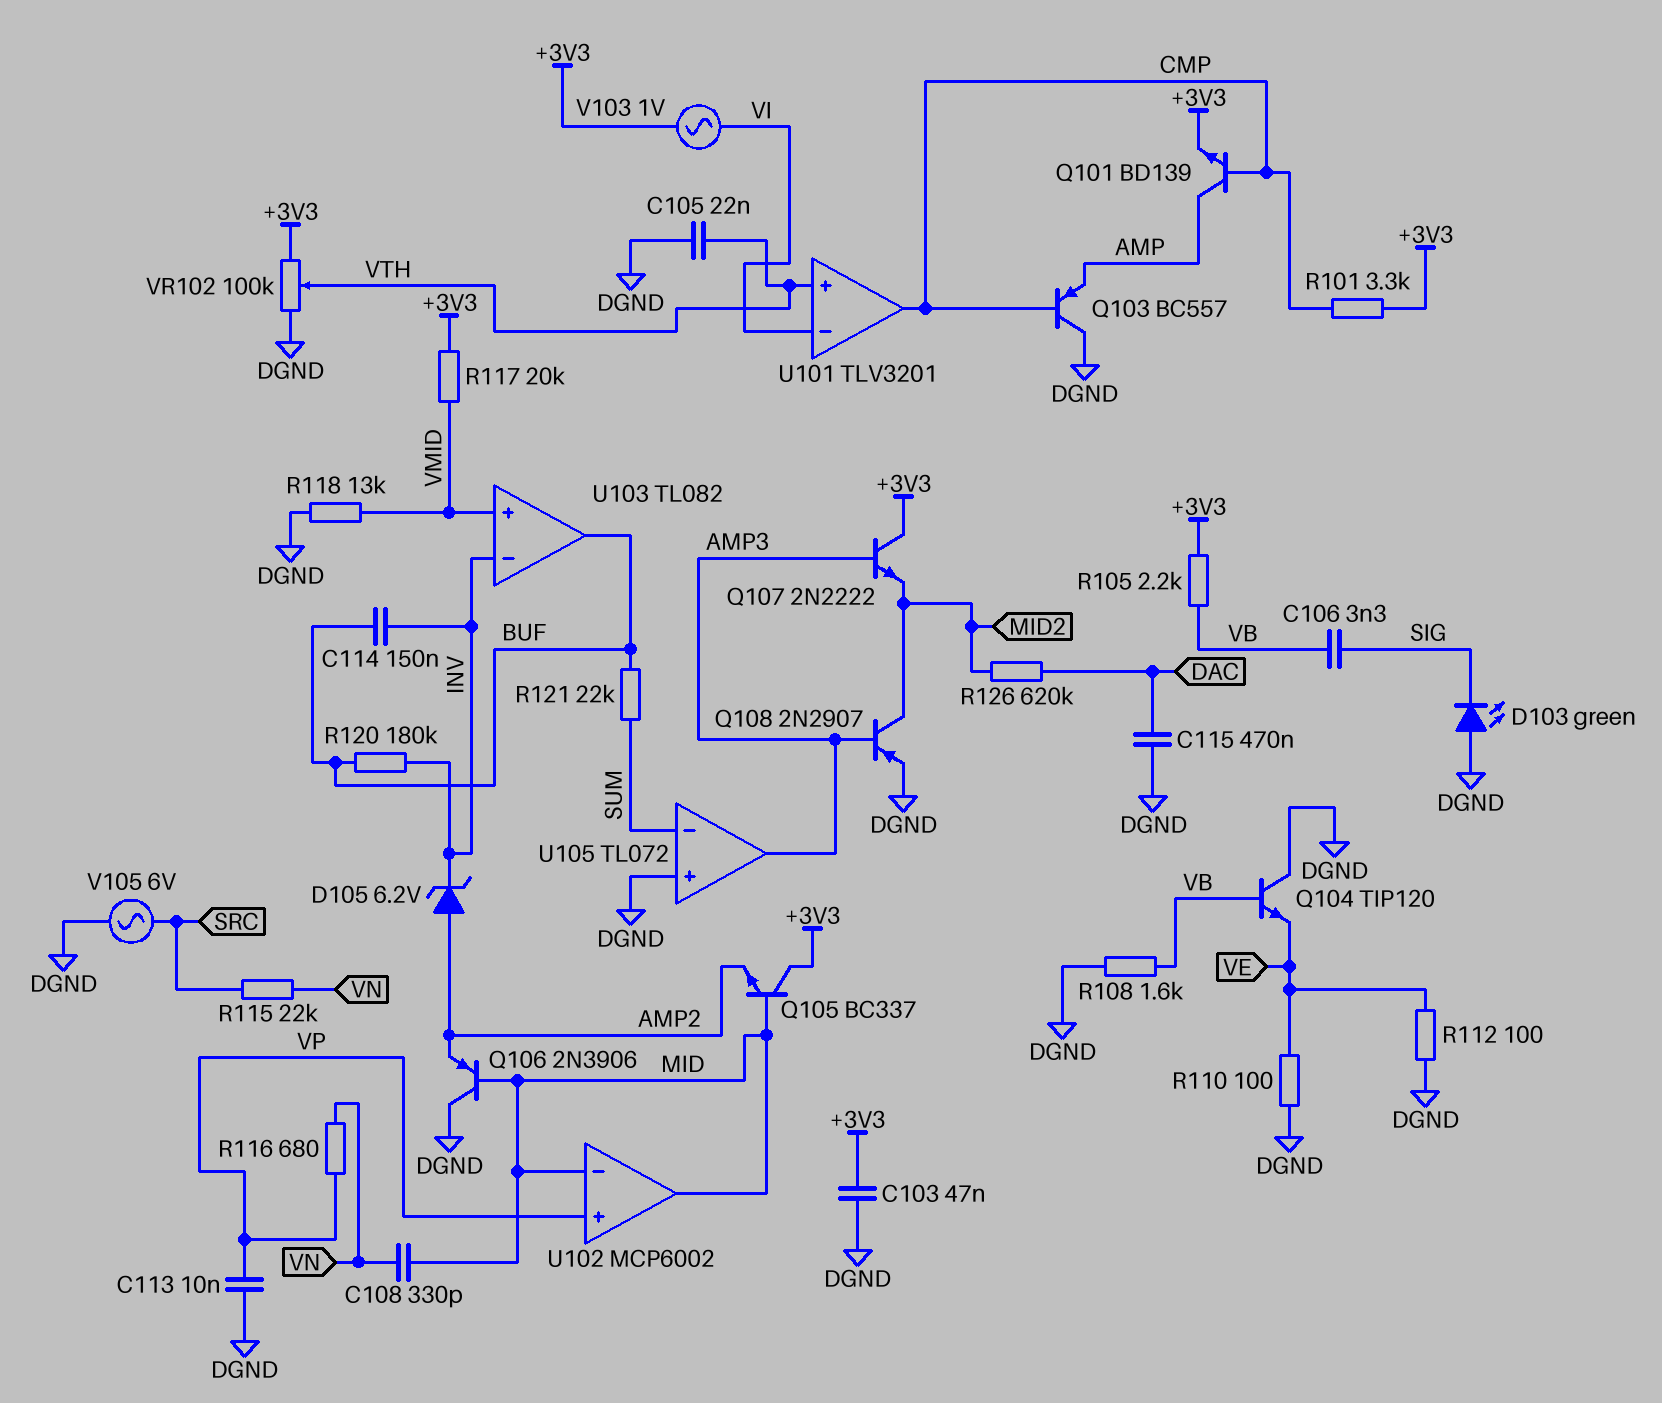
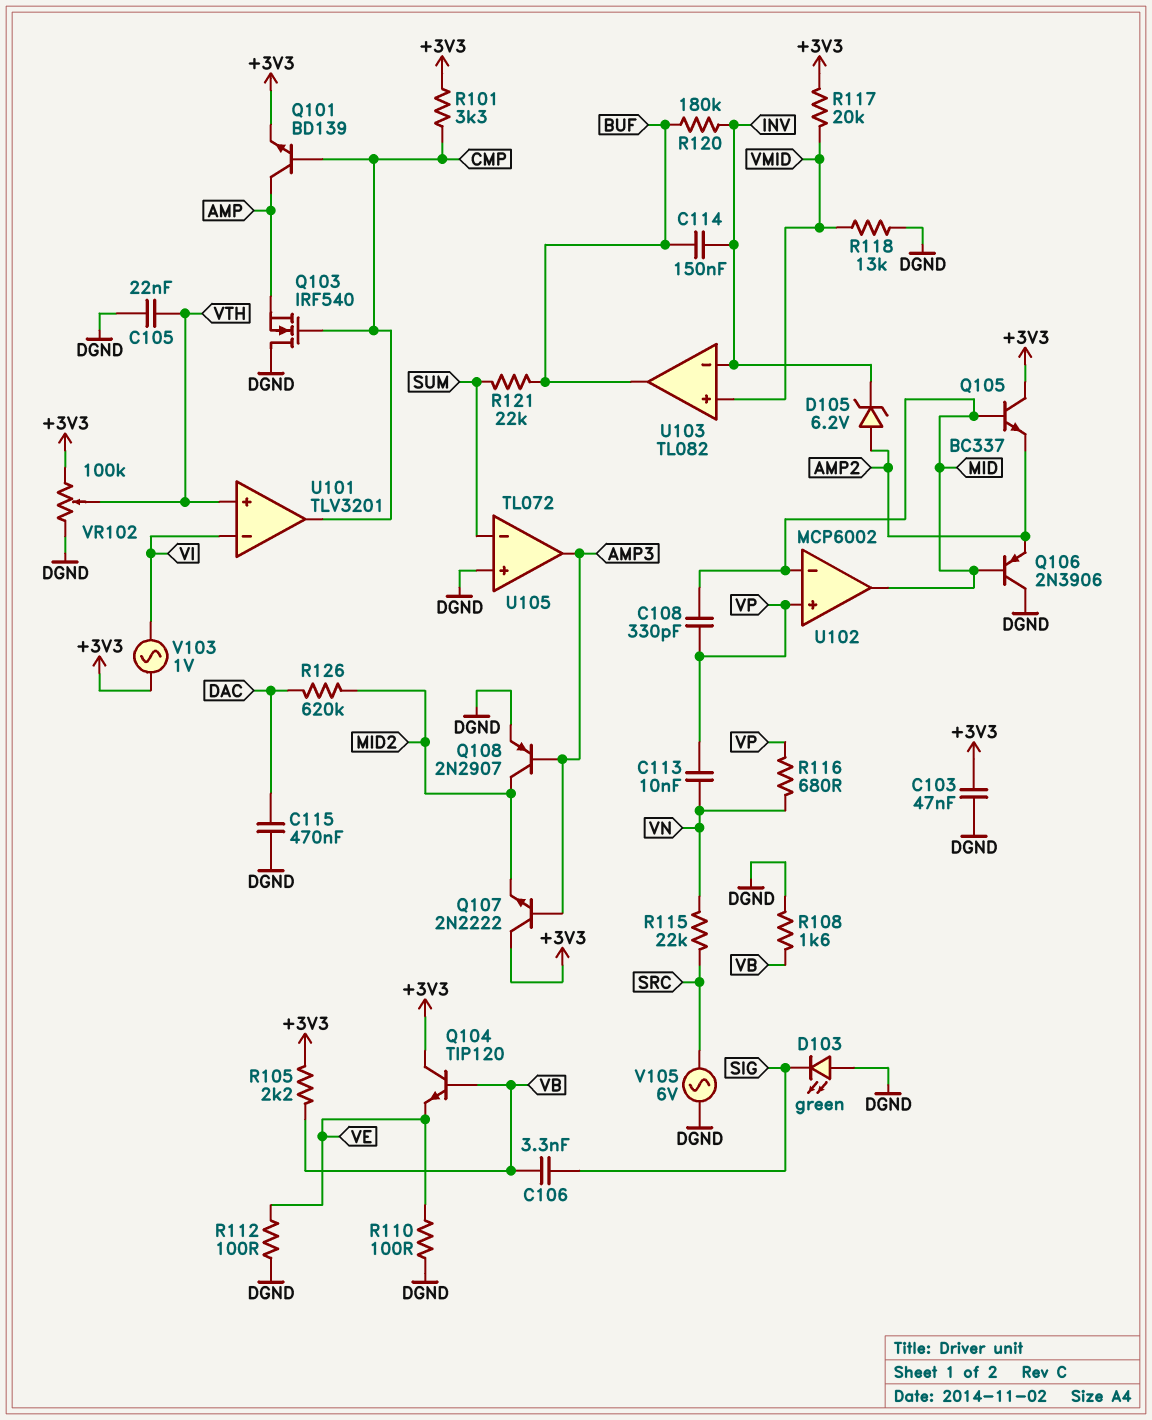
C108: 330pF (MID, VN) -> 330pF (MID, VP)
C113: 10nF (DGND, VP) -> 10nF (VN, VP)
Q103: PNP BC557 (B CMP, C DGND, E AMP) -> NMOS IRF540 (G CMP, D DGND, S AMP)
Q104: NPN TIP120 (B VB, C DGND, E VE) -> NPN TIP120 (B VB, C +3V3, E VE)

